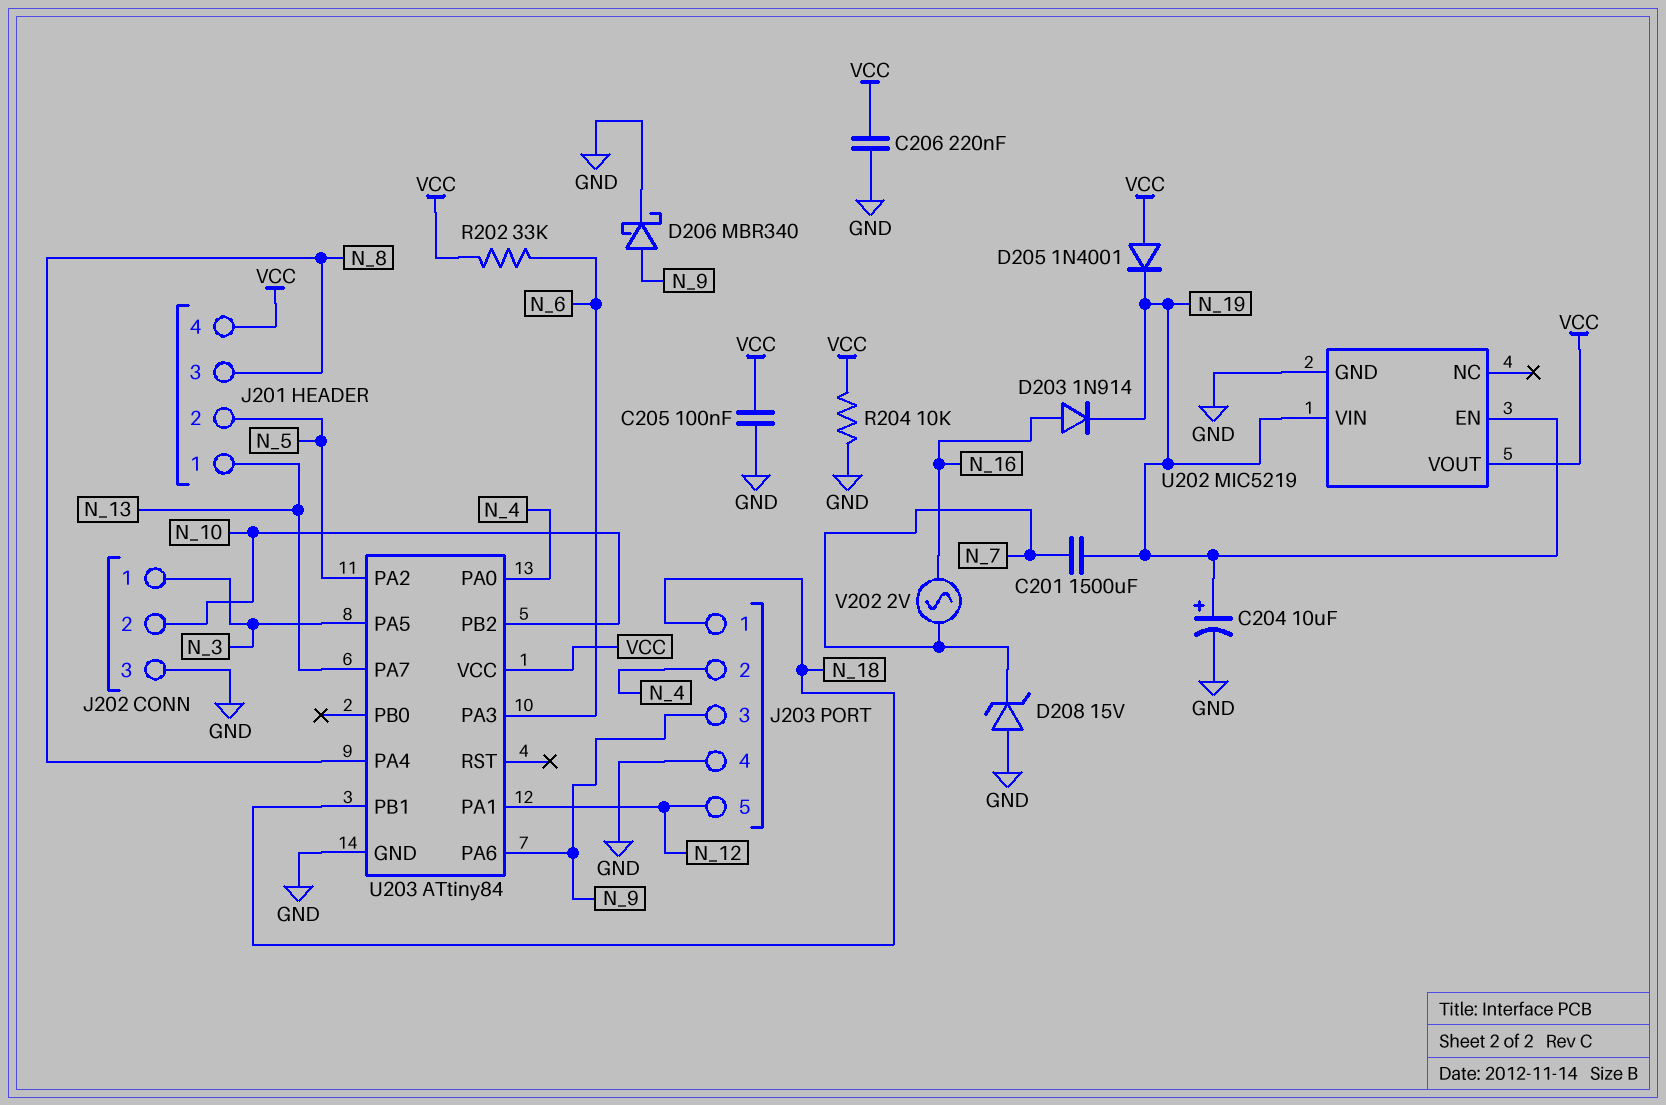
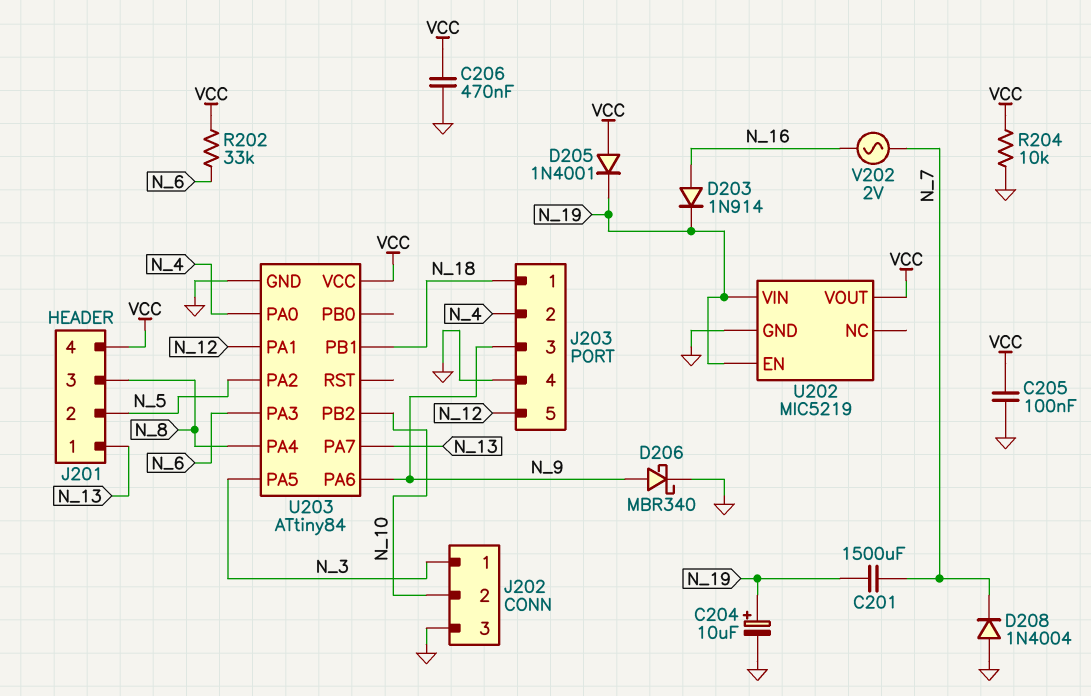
C206: 220nF (GND, VCC) -> 470nF (GND, VCC)
D208: zener 15V (A GND, K N_7) -> diode 1N4004 (A GND, K N_7)

